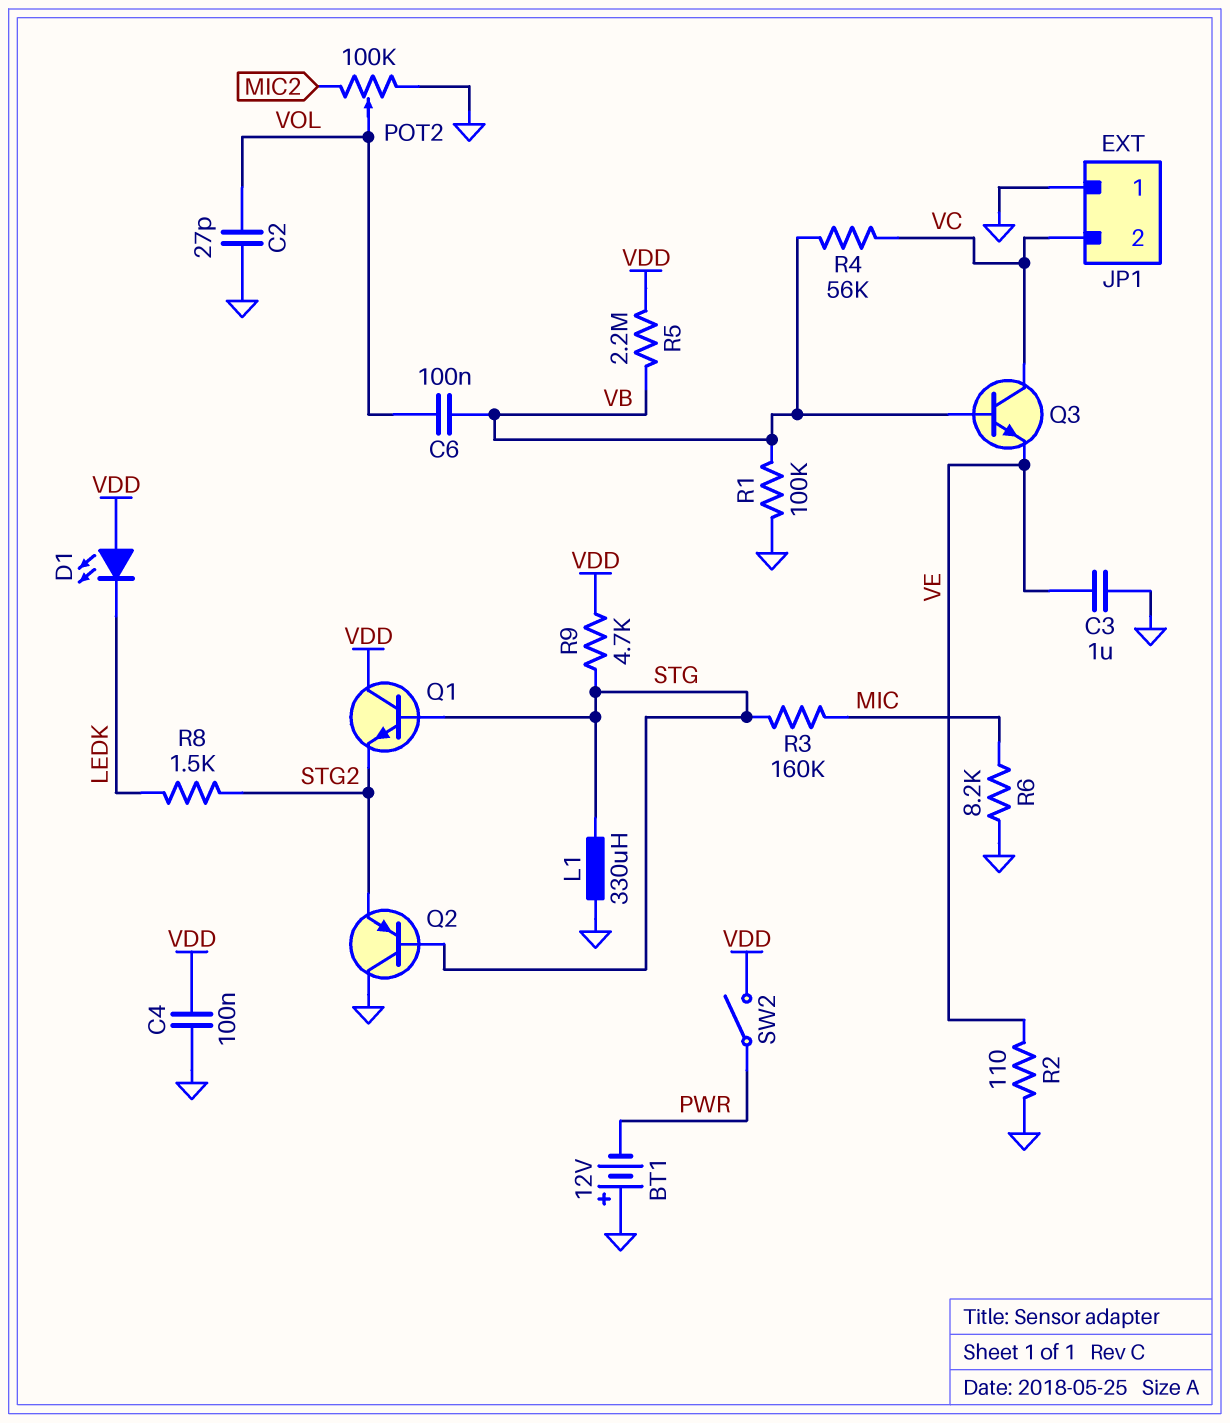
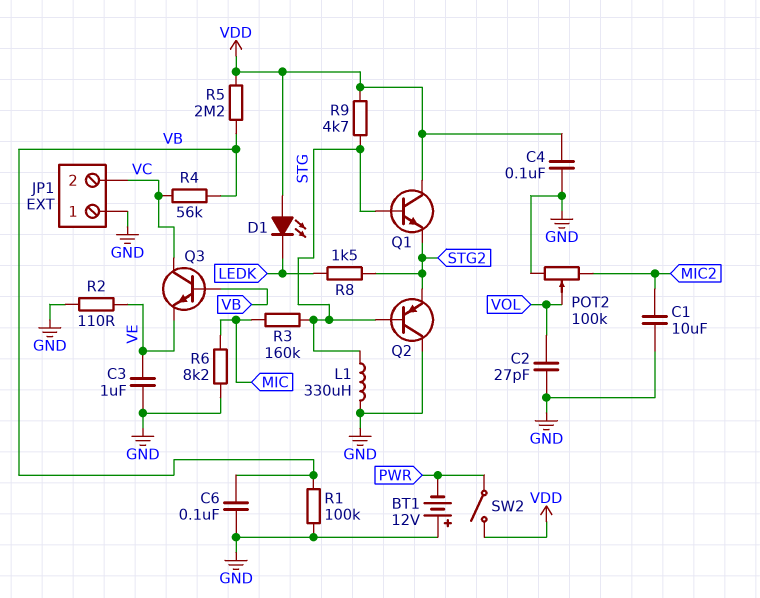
C1: none -> 10uF (GND, MIC2)
C6: 100nF (VB, VOL) -> 100nF (GND, VB)

